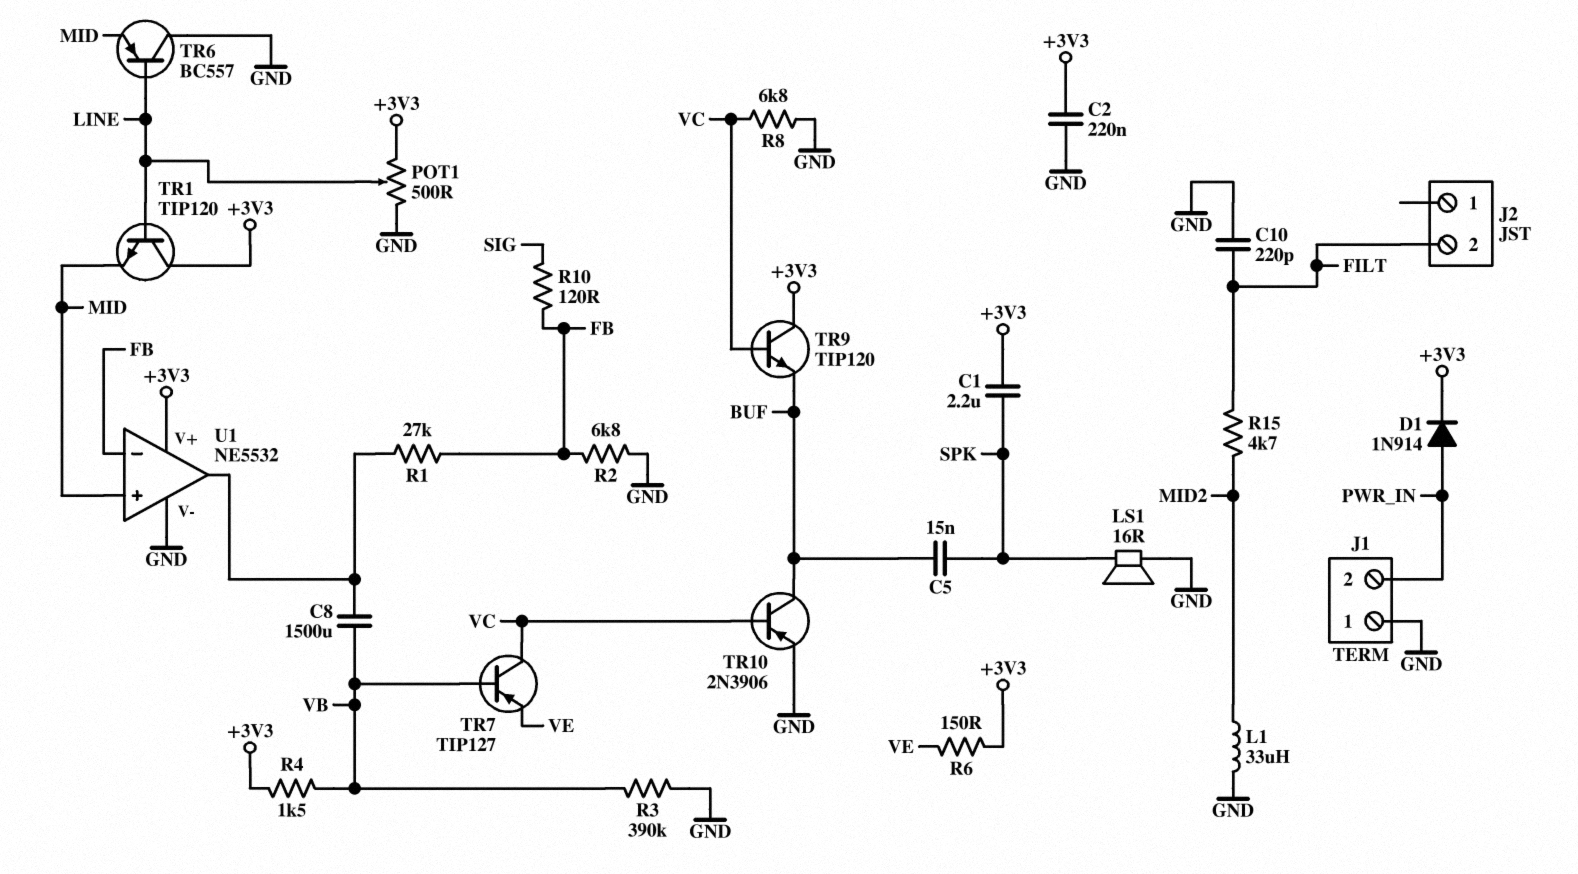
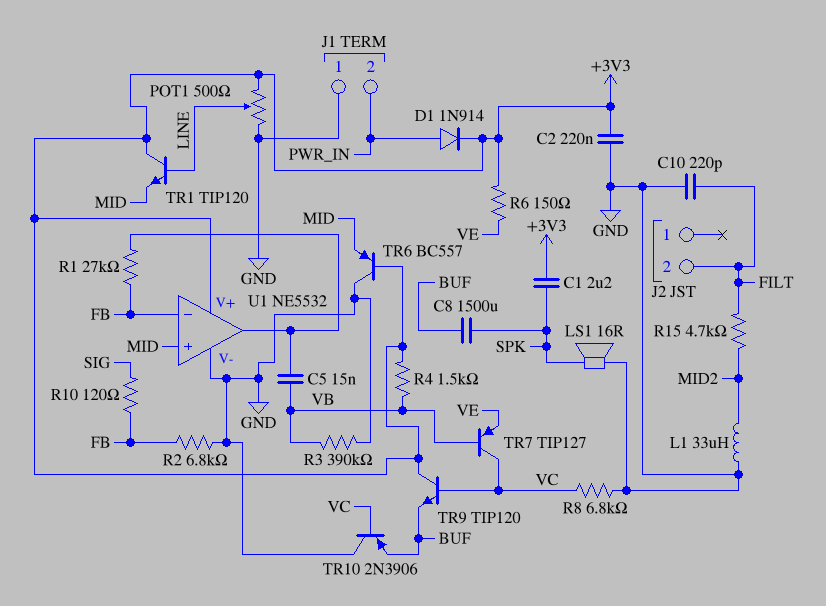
C5: 15nF (BUF, SPK) -> 15nF (U1/out, VB)
C8: 1500uF (U1/out, VB) -> 1500uF (BUF, SPK)
TR6: PNP BC557 (B LINE, C GND, E MID) -> PNP BC557 (B +3V3, C GND, E MID)
TR10: PNP 2N3906 (B VC, C BUF, E GND) -> PNP 2N3906 (B VC, C GND, E BUF)

